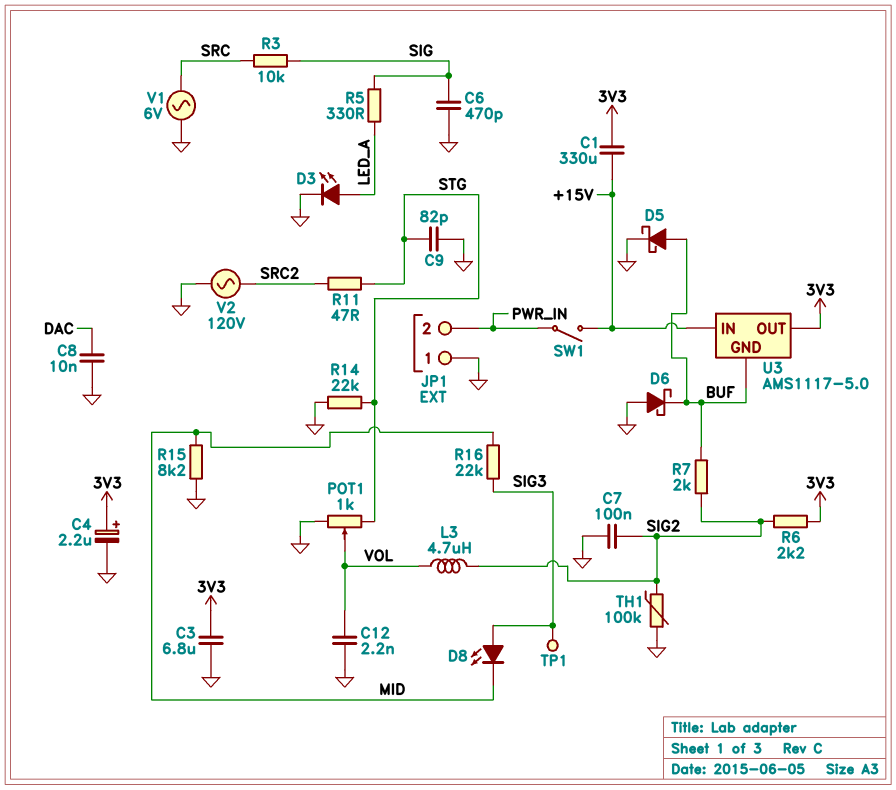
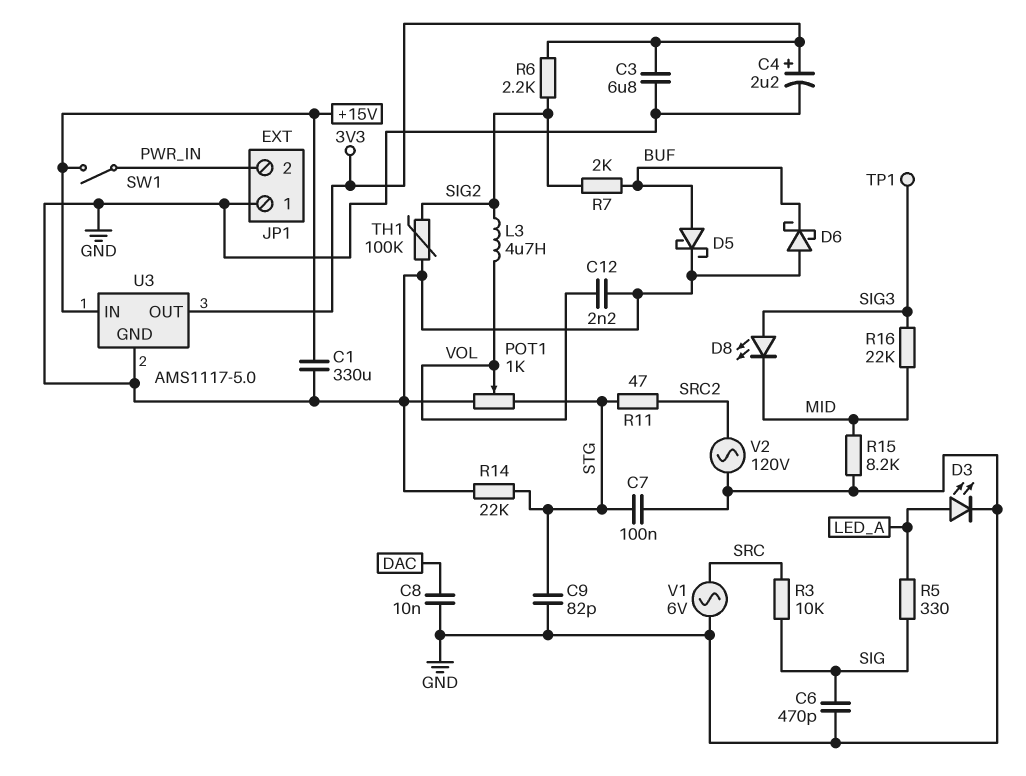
C1: 330uF (+15V, 3V3) -> 330uF (+15V, GND)
C7: 100nF (GND, SIG2) -> 100nF (GND, STG)
U3 pin GND: BUF -> GND

